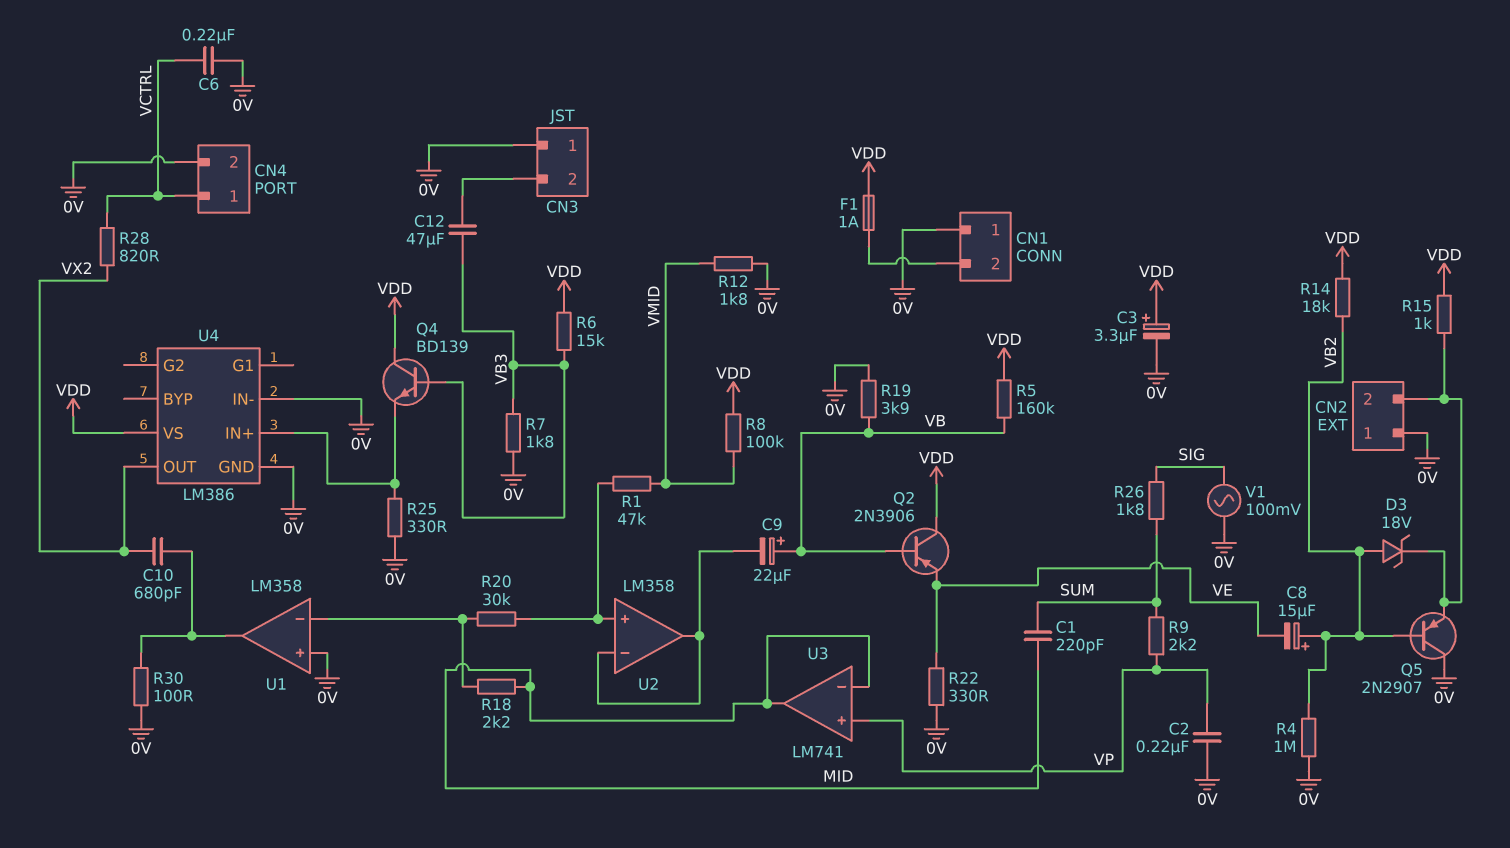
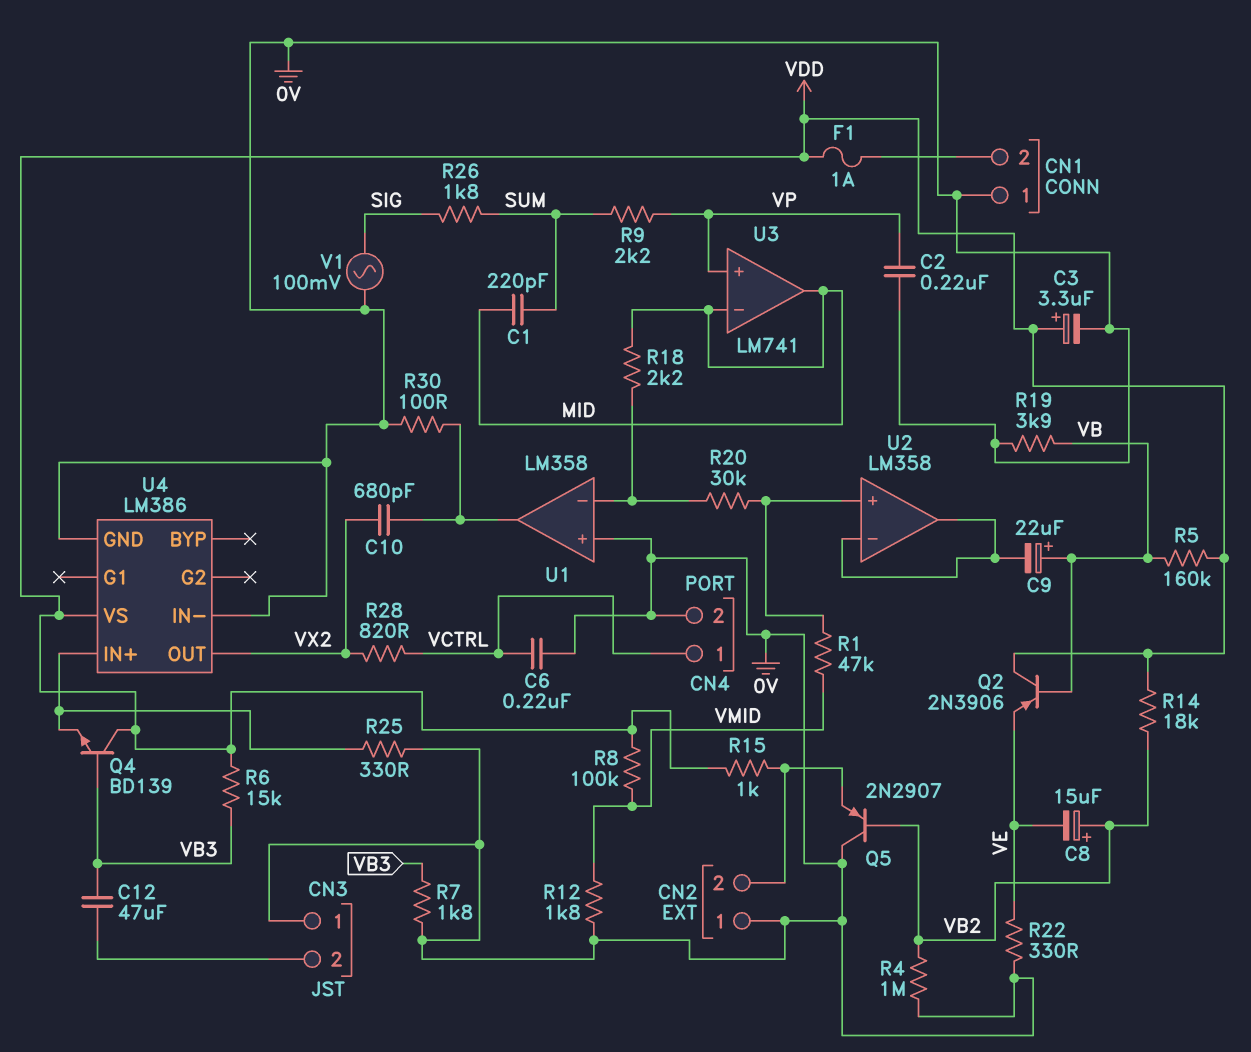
D3: zener 18V (A VB2, K CN2/2) -> none

